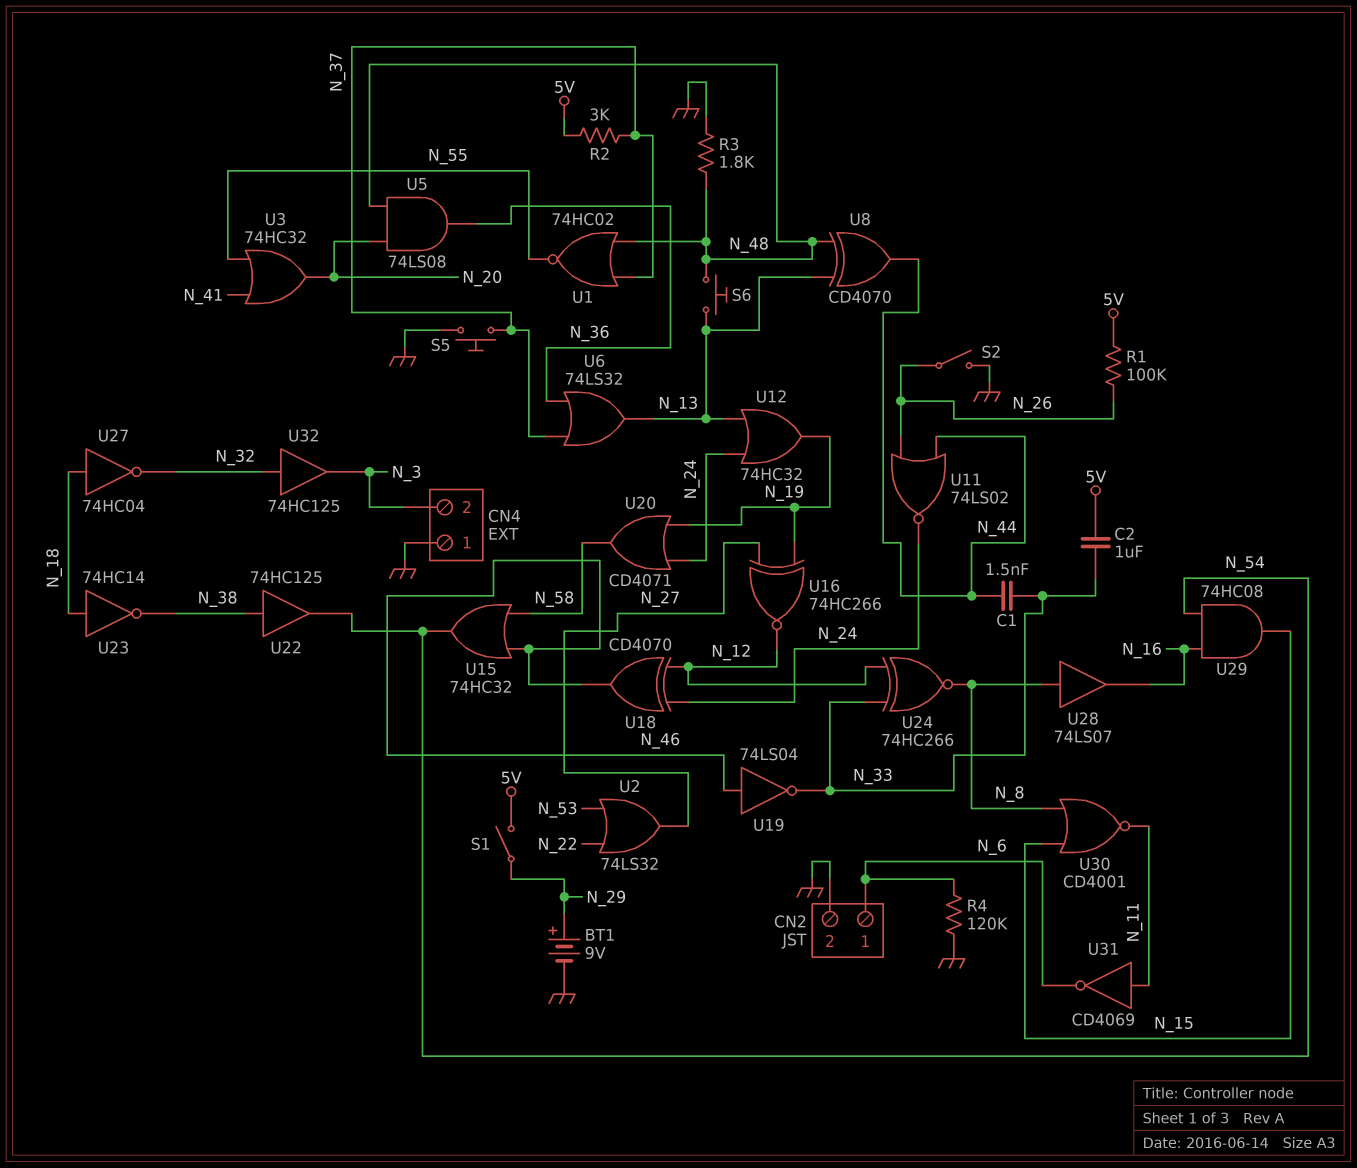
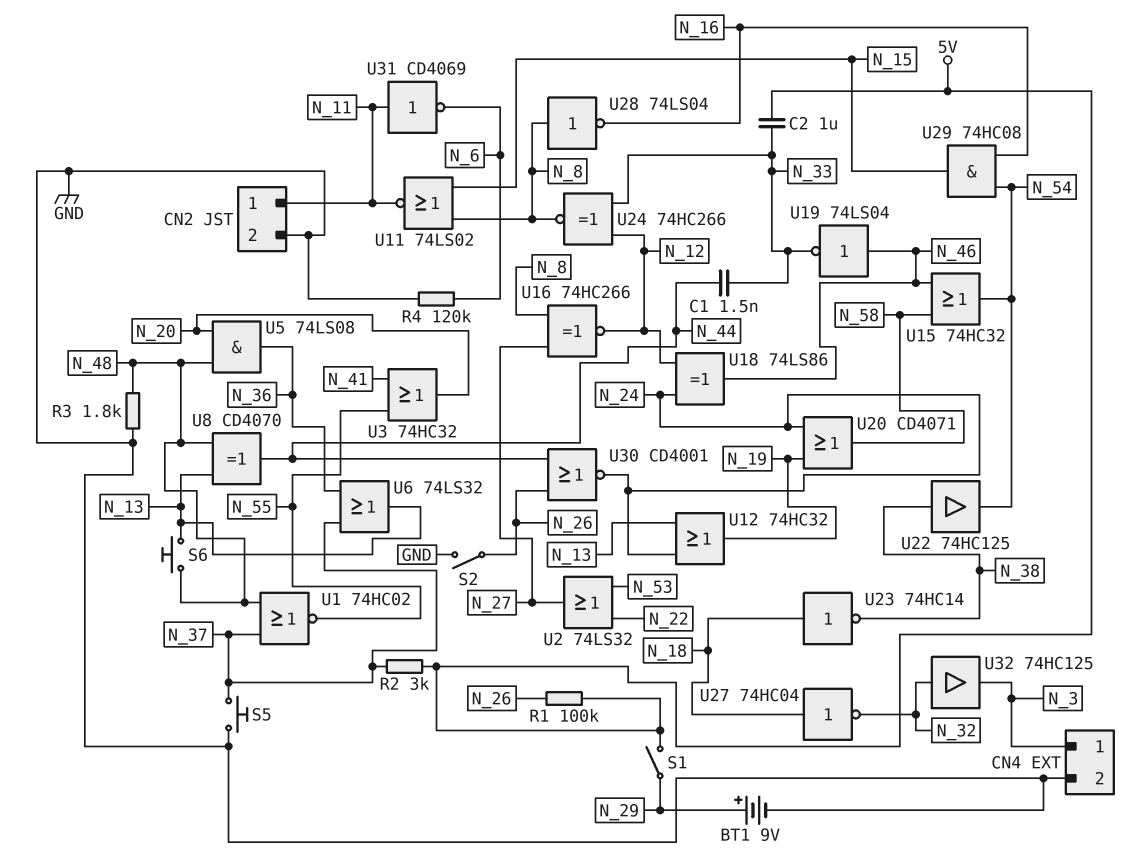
CN2 pin 1: N_6 -> N_11
CN4 pin 1: GND -> N_3
CN4 pin 2: N_3 -> GND
U11: NOR 74LS02 (in N_26, in N_44, out N_24) -> NOR 74LS02 (in N_8, in N_15, out N_11)
U16: XNOR 74HC266 (in N_19, in N_27, out N_12) -> XNOR 74HC266 (in N_8, in N_27, out N_12)
U18: XOR CD4070 (in N_12, in N_24, out N_46) -> XOR 74LS86 (in N_12, in N_24, out N_46)
U28: buffer 74LS07 (in N_8, out N_16) -> NOT 74LS04 (in N_8, out N_16)
U30: NOR CD4001 (in N_8, in N_15, out N_11) -> NOR CD4001 (in N_26, in N_44, out N_24)

